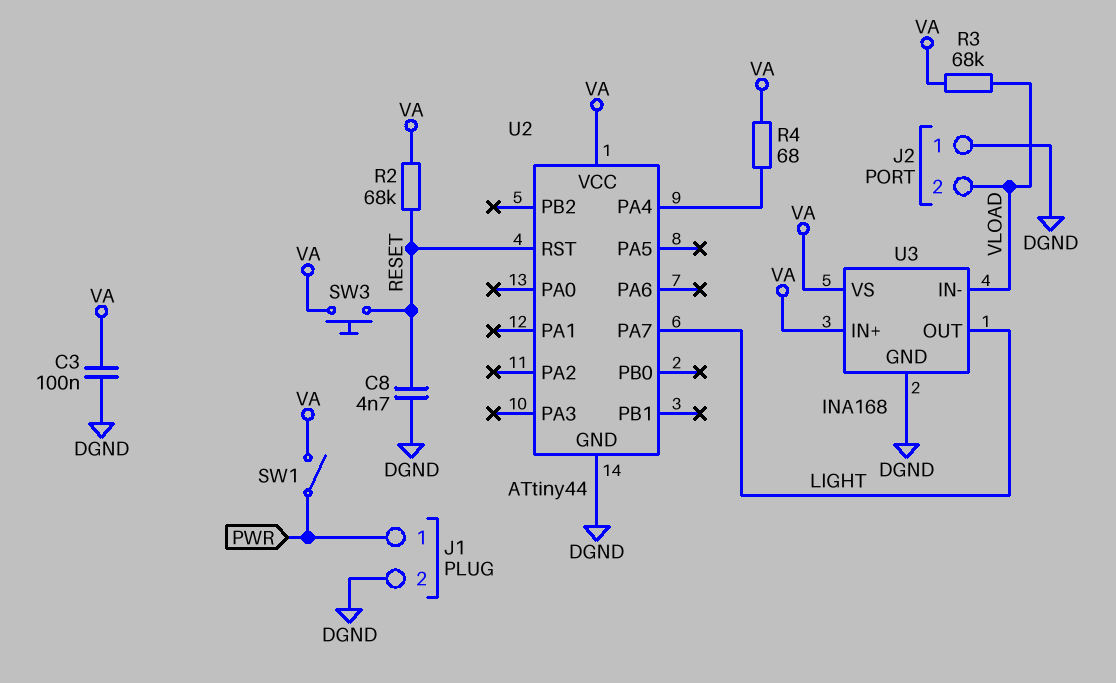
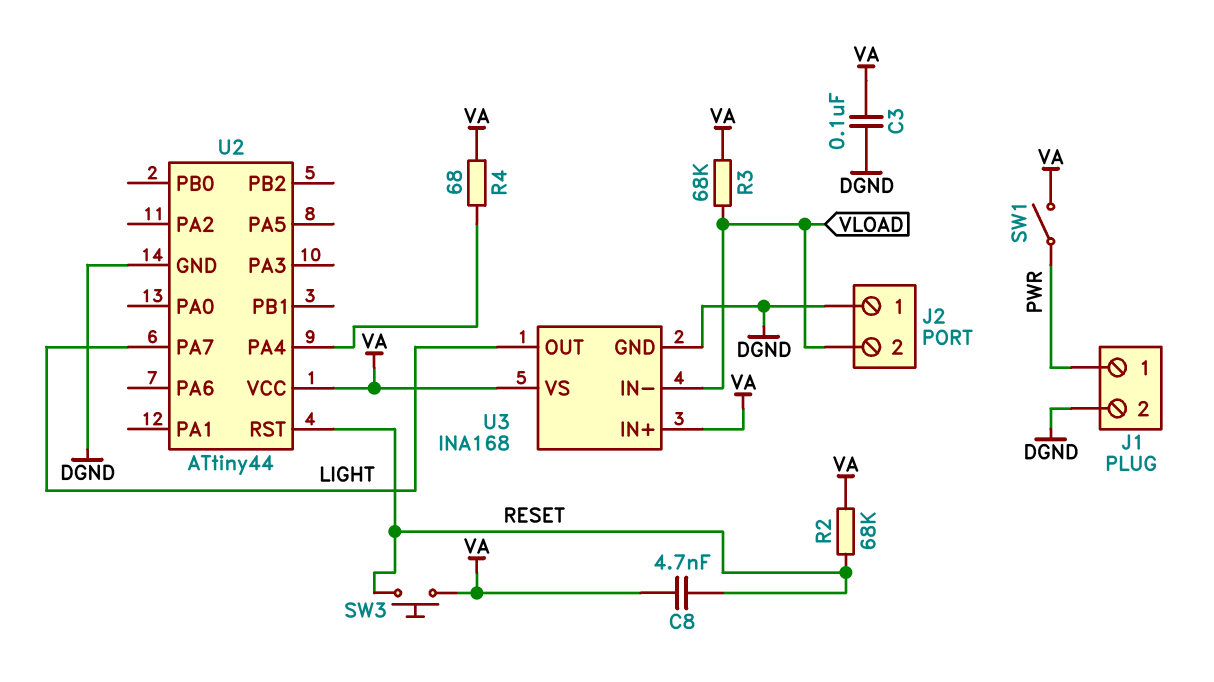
C8: 4.7nF (DGND, RESET) -> 4.7nF (RESET, VA)

